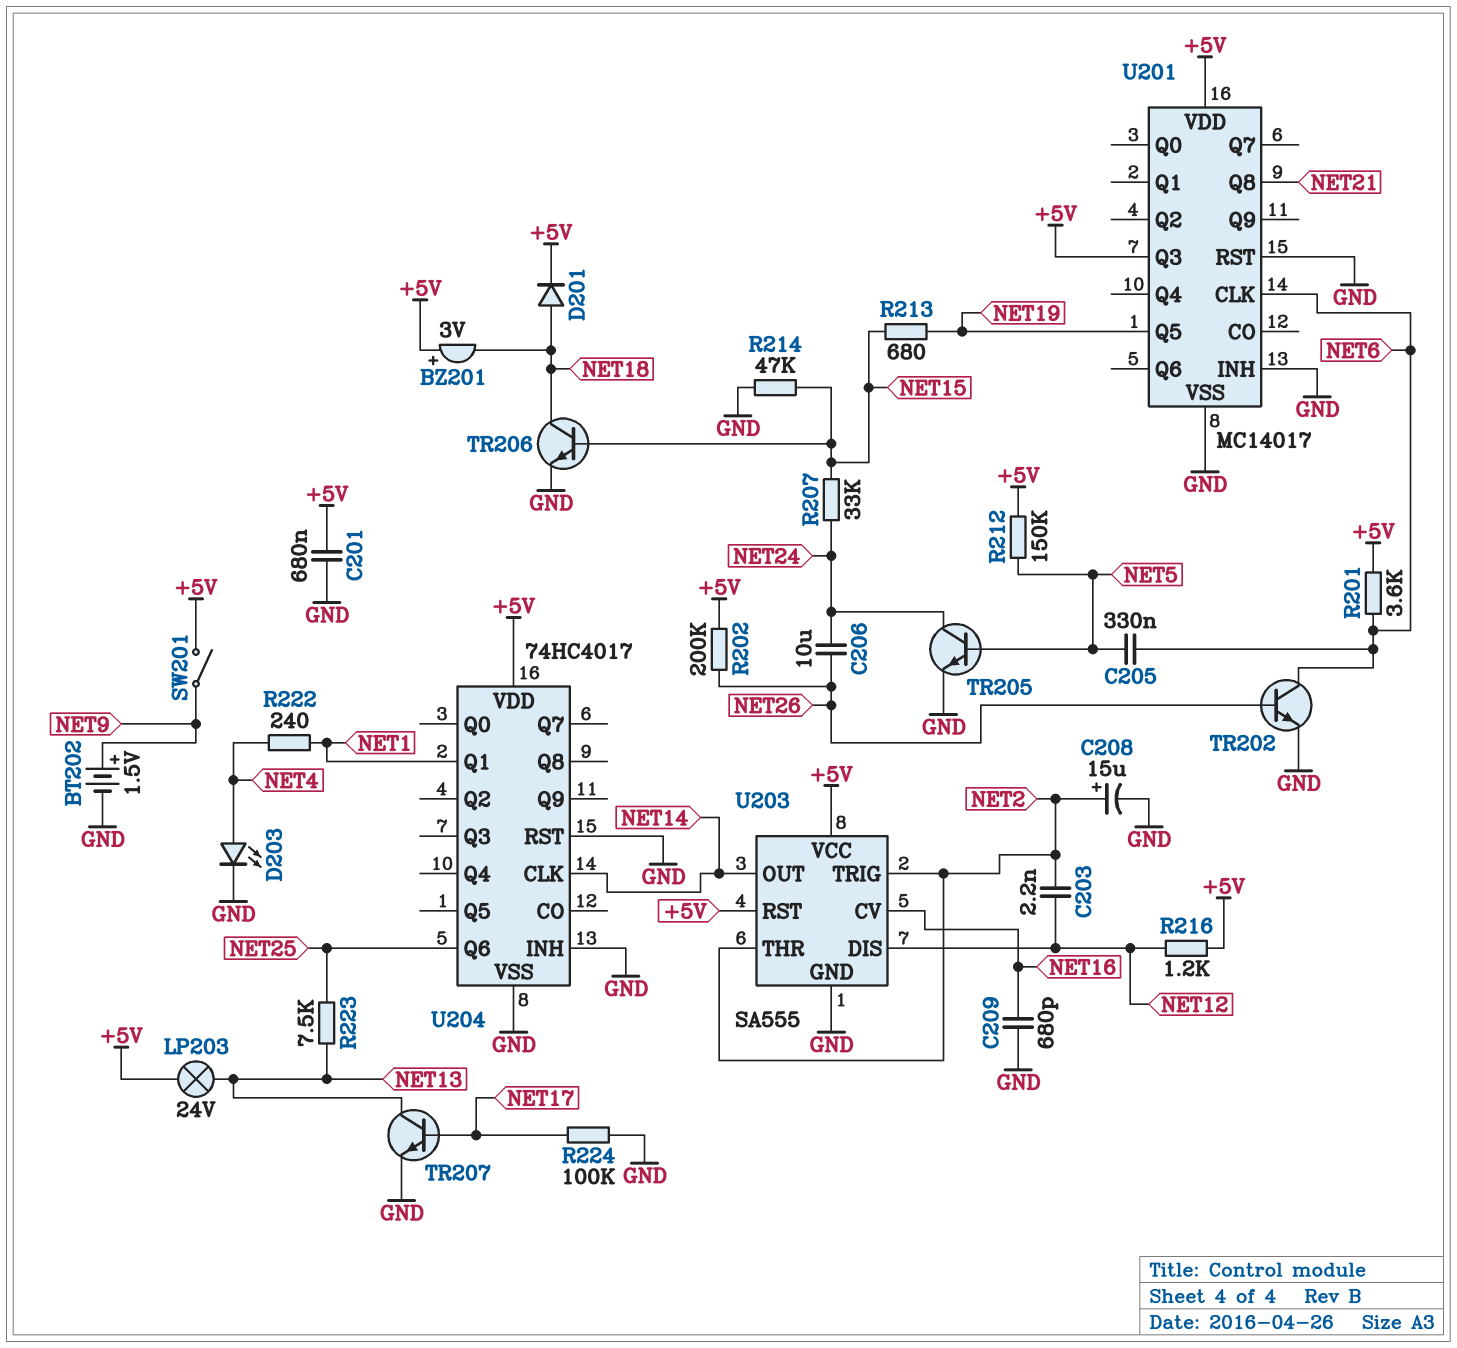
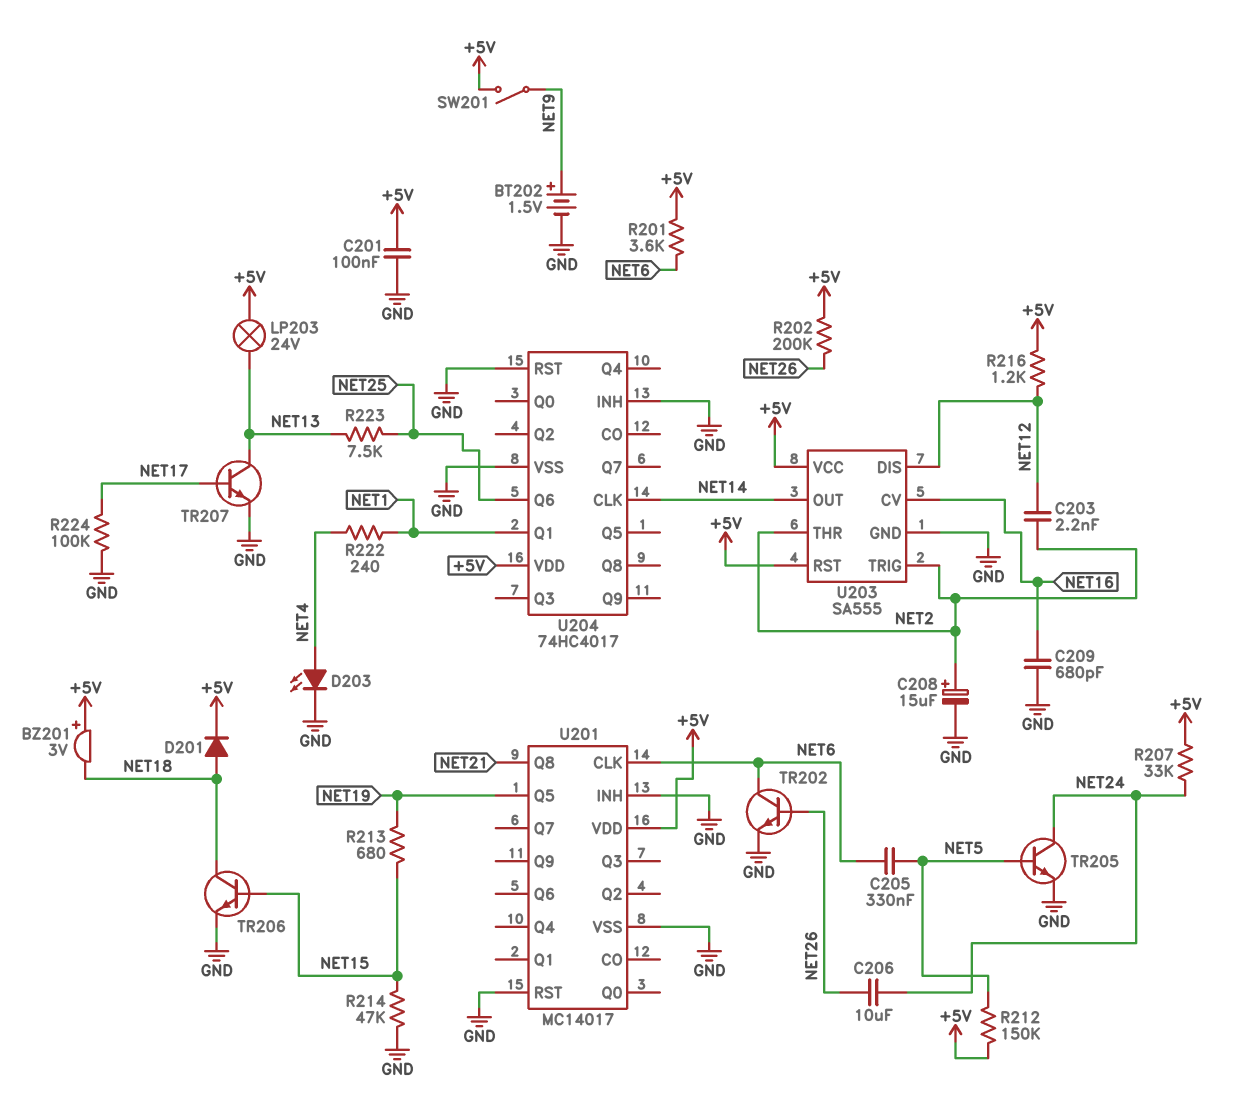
C201: 680nF (+5V, GND) -> 100nF (+5V, GND)
R207: 33k (NET15, NET24) -> 33k (+5V, NET24)
U201 pin Q3: +5V -> none

